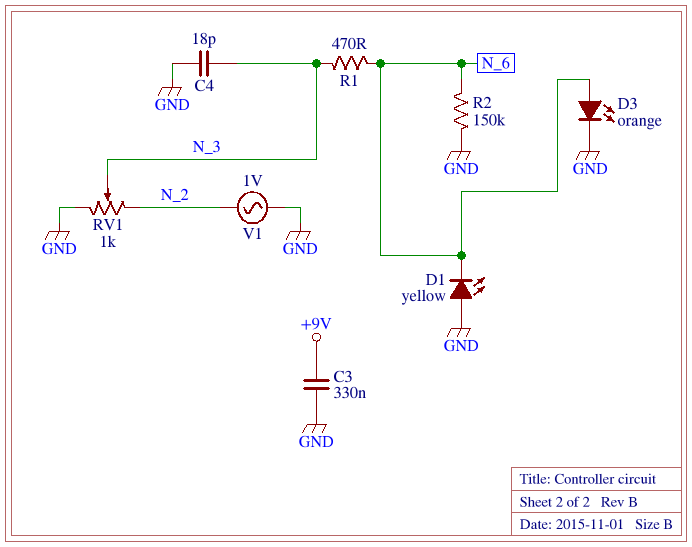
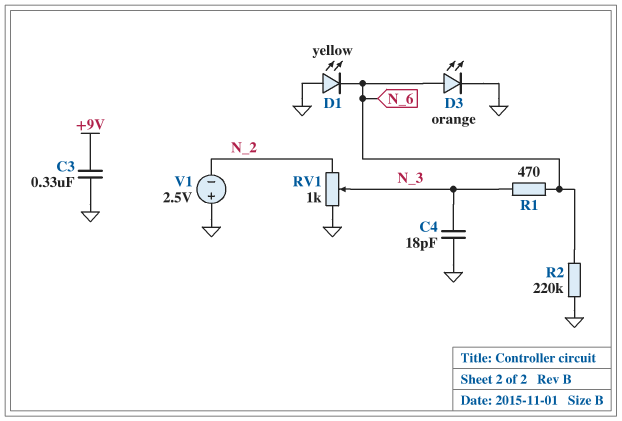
R2: 150k (GND, N_6) -> 220k (GND, N_6)
V1: AC 1V (GND, N_2) -> 2.5V (plus GND, minus N_2)

